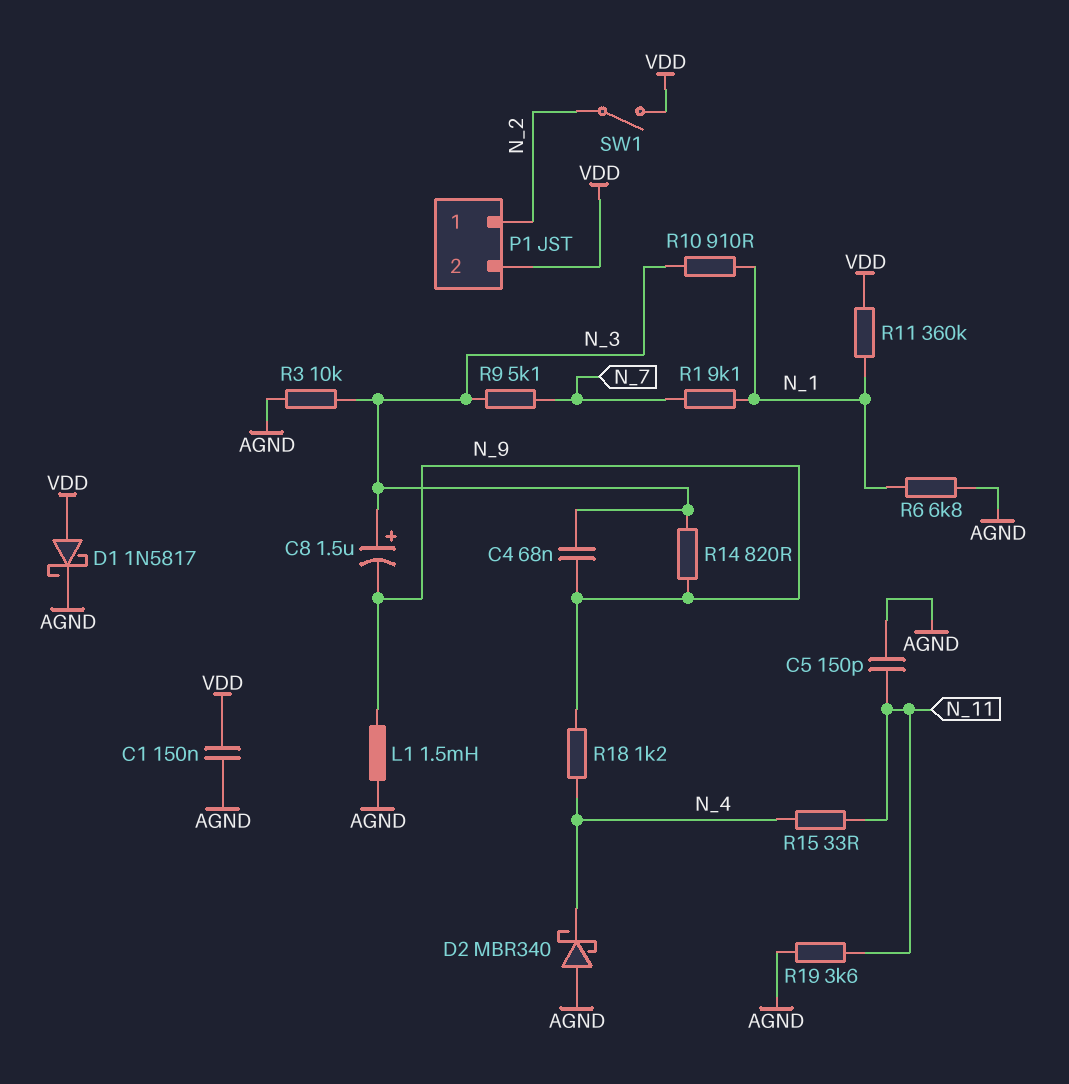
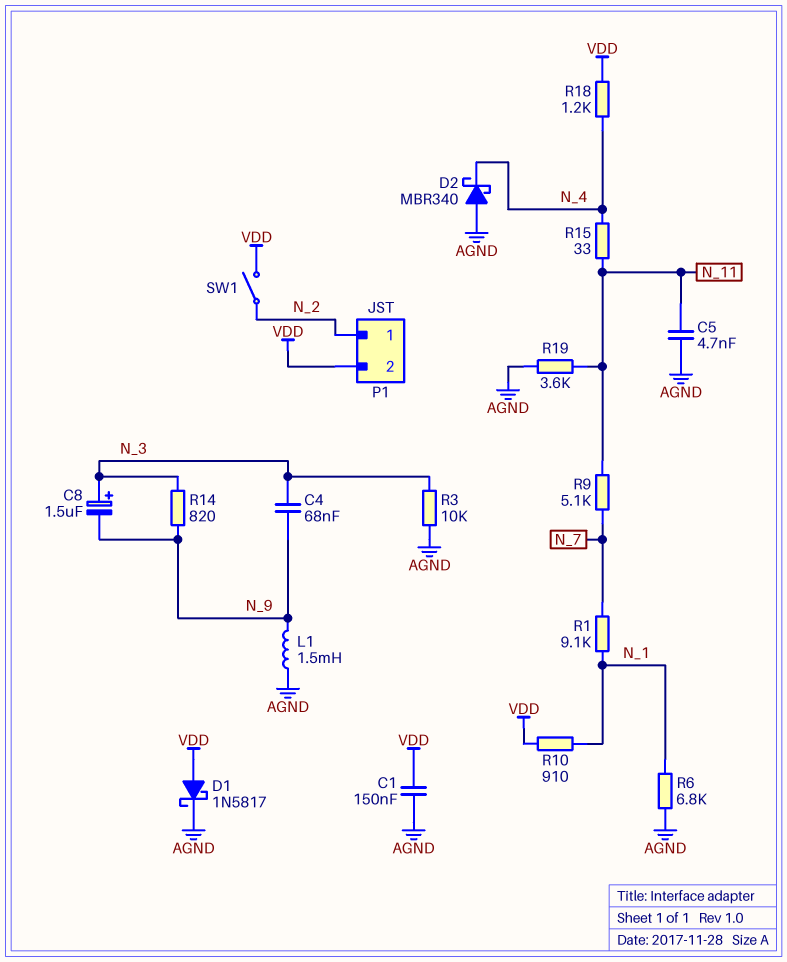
C5: 150pF (AGND, N_11) -> 4.7nF (AGND, N_11)
R9: 5.1k (N_3, N_7) -> 5.1k (N_7, N_11)
R10: 910 (N_1, N_3) -> 910 (N_1, VDD)
R11: 360k (N_1, VDD) -> none
R18: 1.2k (N_4, N_9) -> 1.2k (N_4, VDD)

